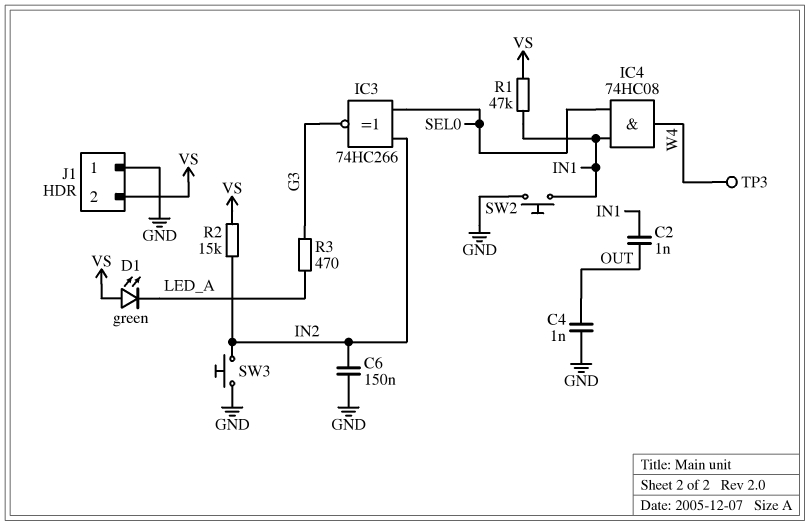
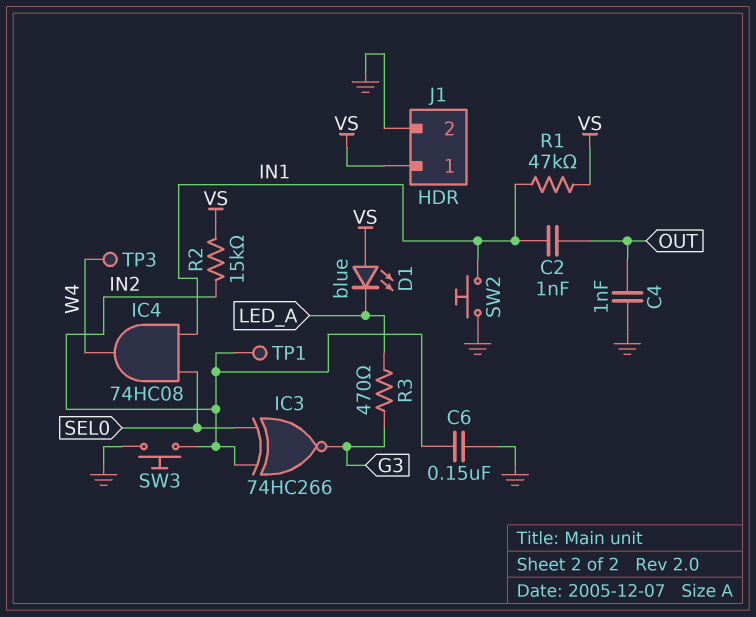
D1: LED green (A VS, K LED_A) -> LED blue (A VS, K LED_A)
J1 pin 1: GND -> VS
J1 pin 2: VS -> GND
TP1: none -> test point (IN2)

